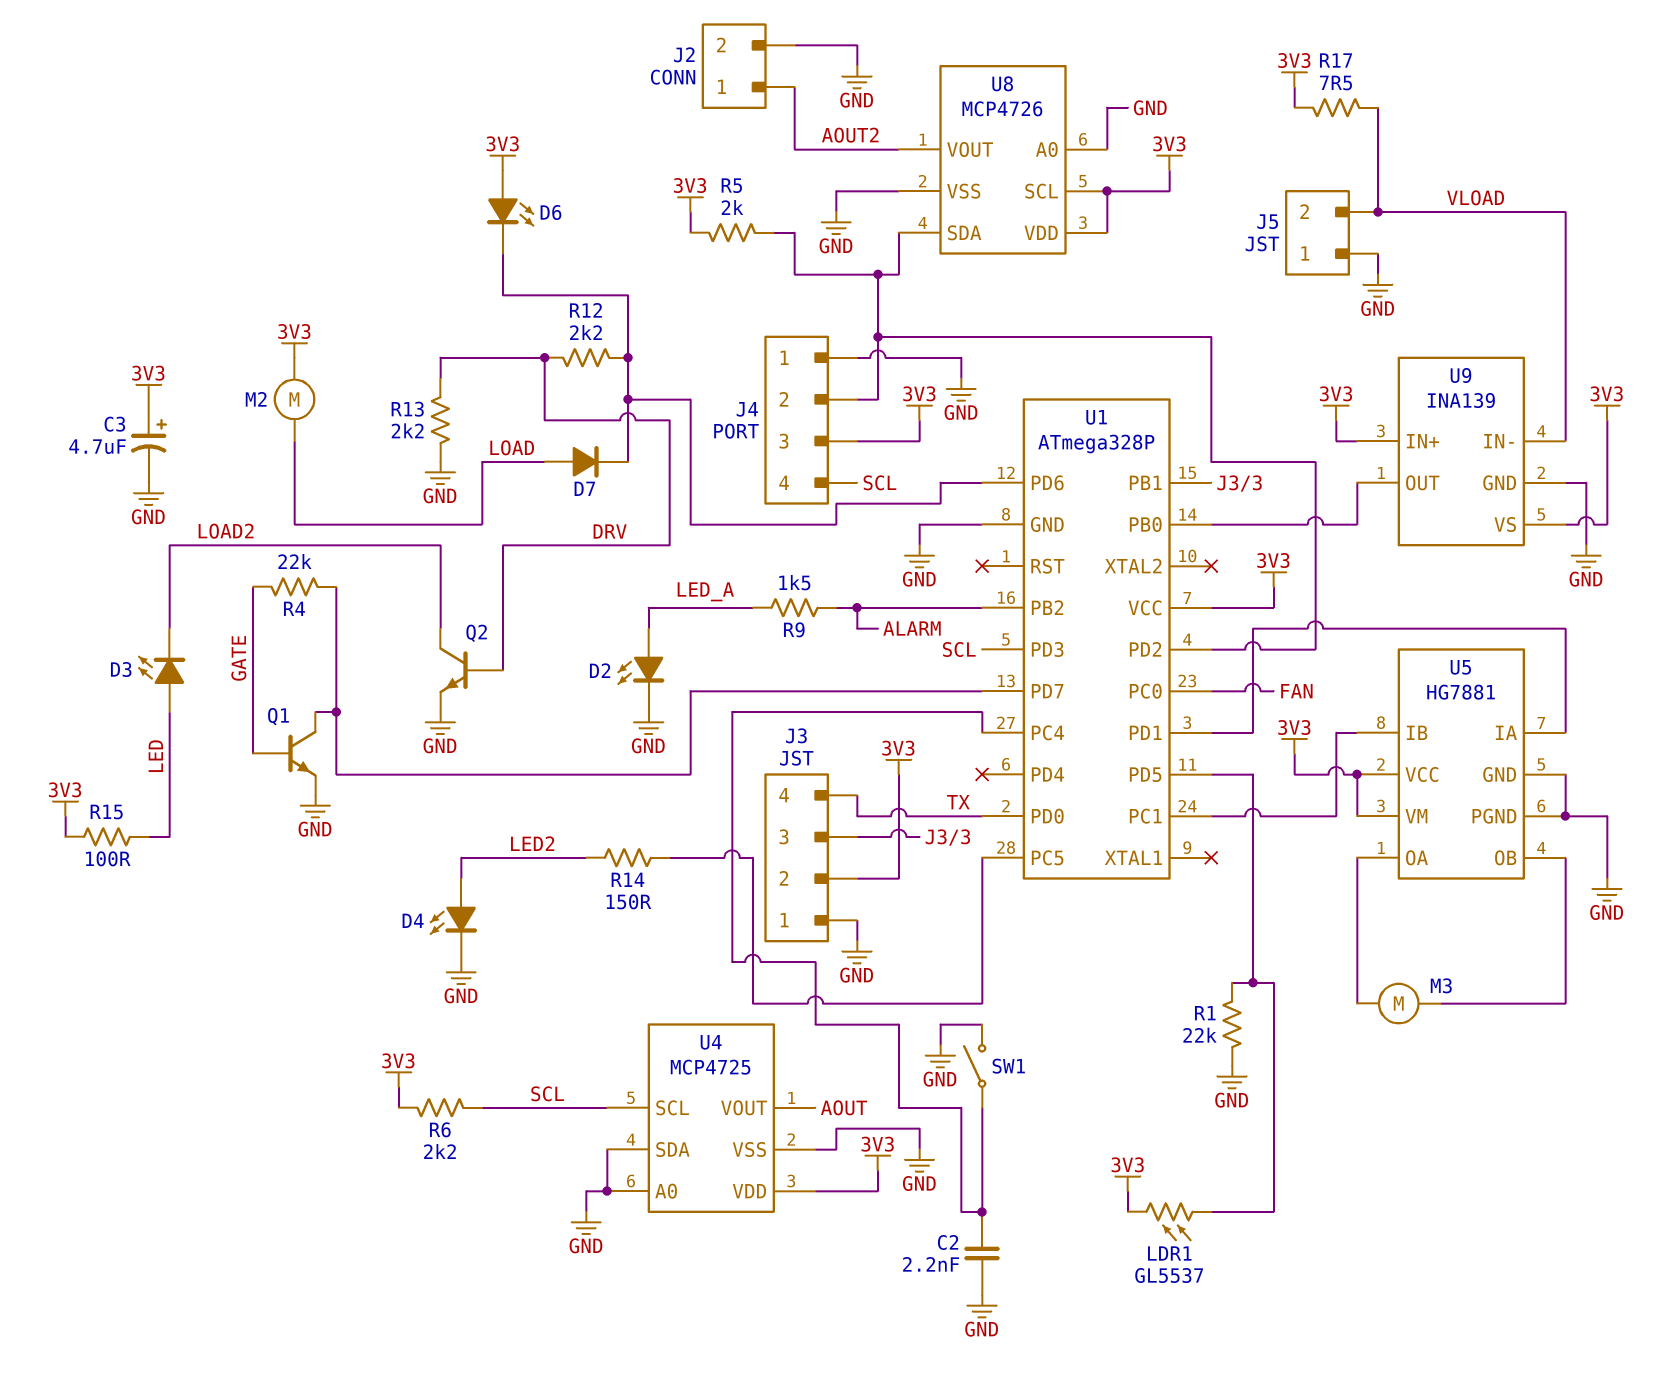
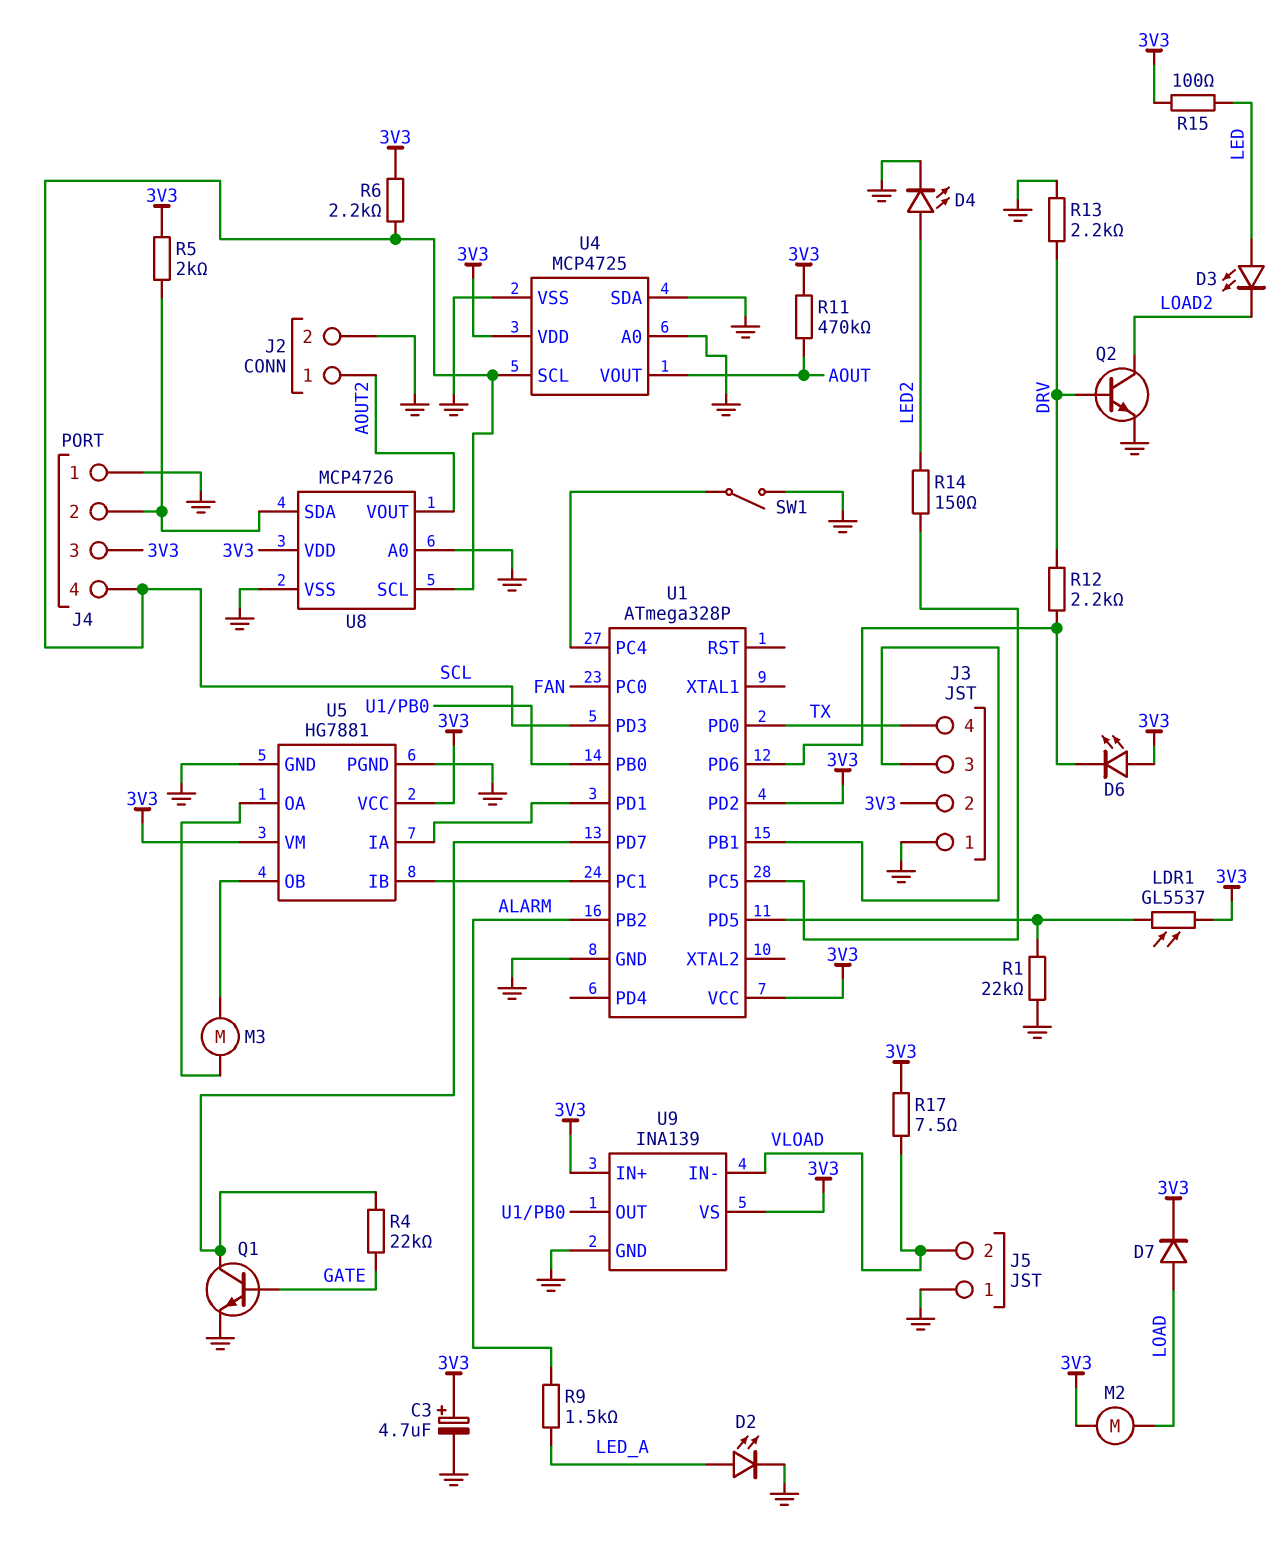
C2: 2.2nF (GND, U1/PC4) -> none
D7: diode (A LOAD, K U1/PD6) -> diode (A LOAD, K 3V3)
R11: none -> 470k (3V3, AOUT)
U1 pin PD2: J4/2 -> 3V3
U8 pin SCL: 3V3 -> SCL

